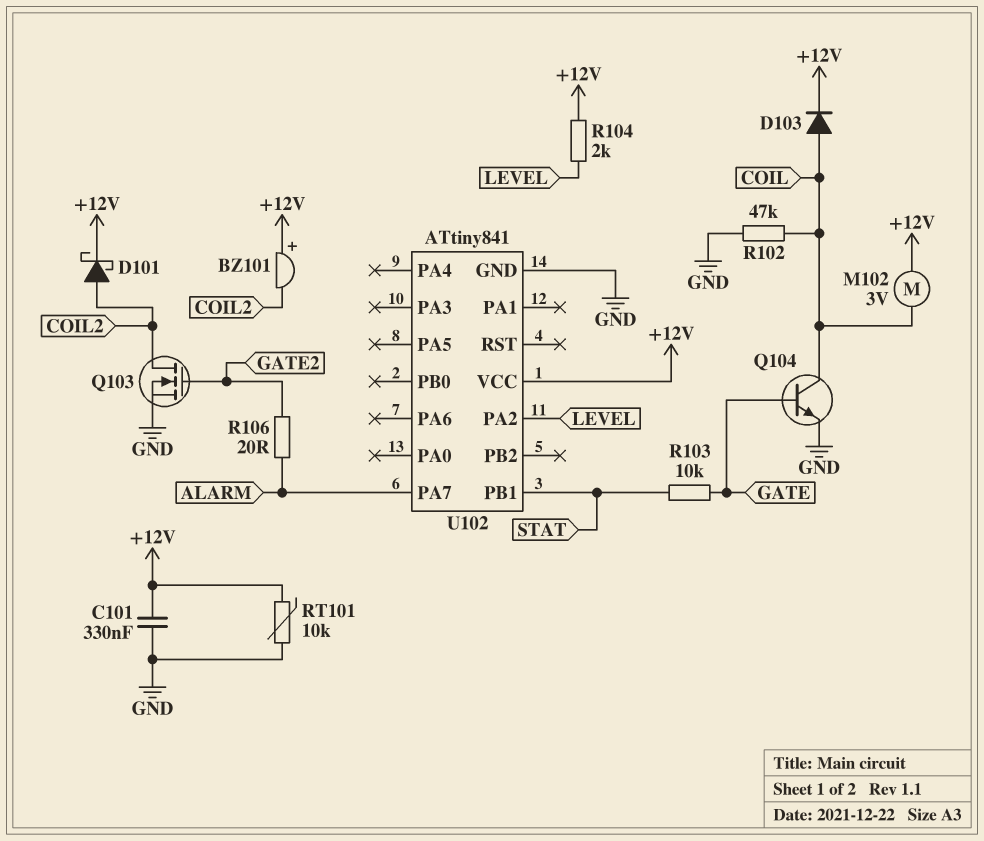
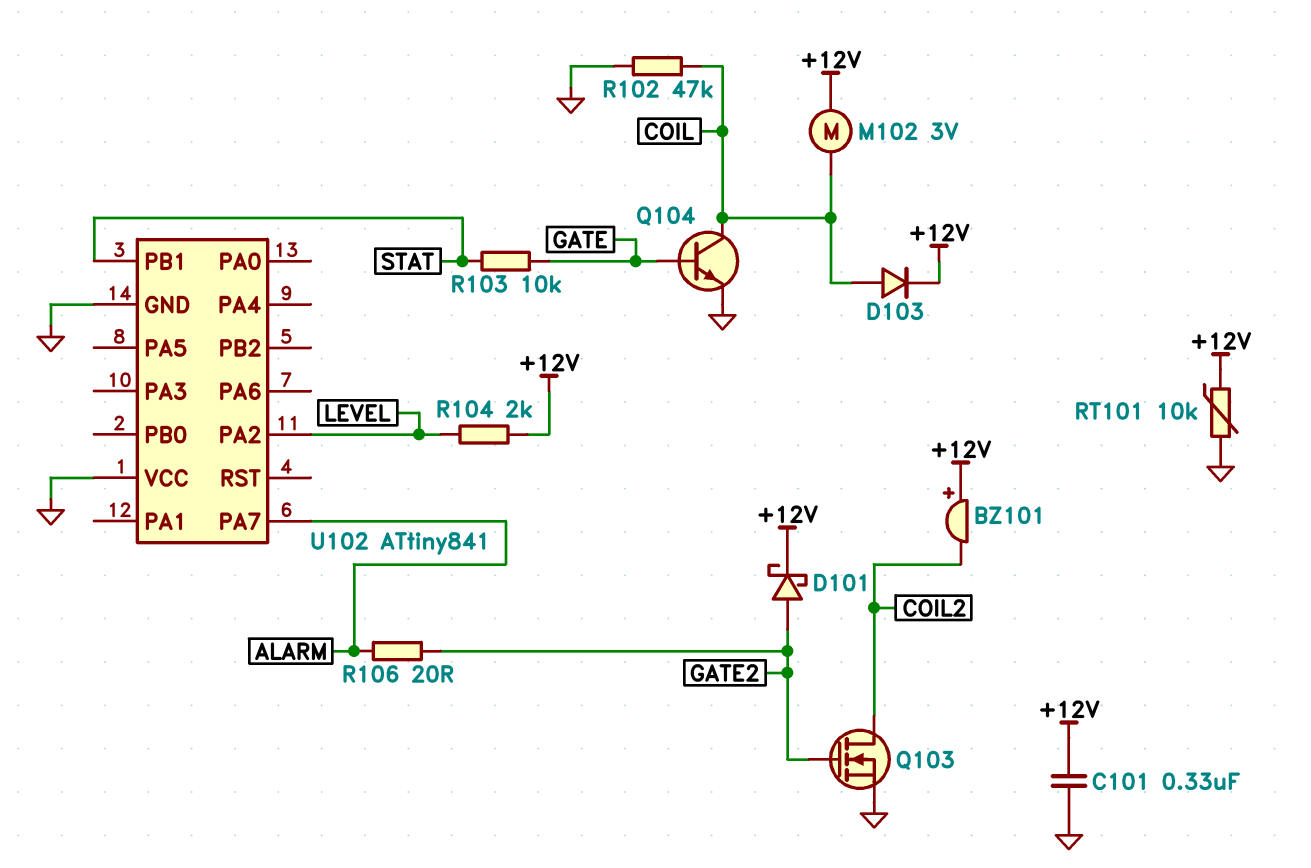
D101: schottky (A COIL2, K +12V) -> schottky (A GATE2, K +12V)
U102 pin VCC: +12V -> GND

